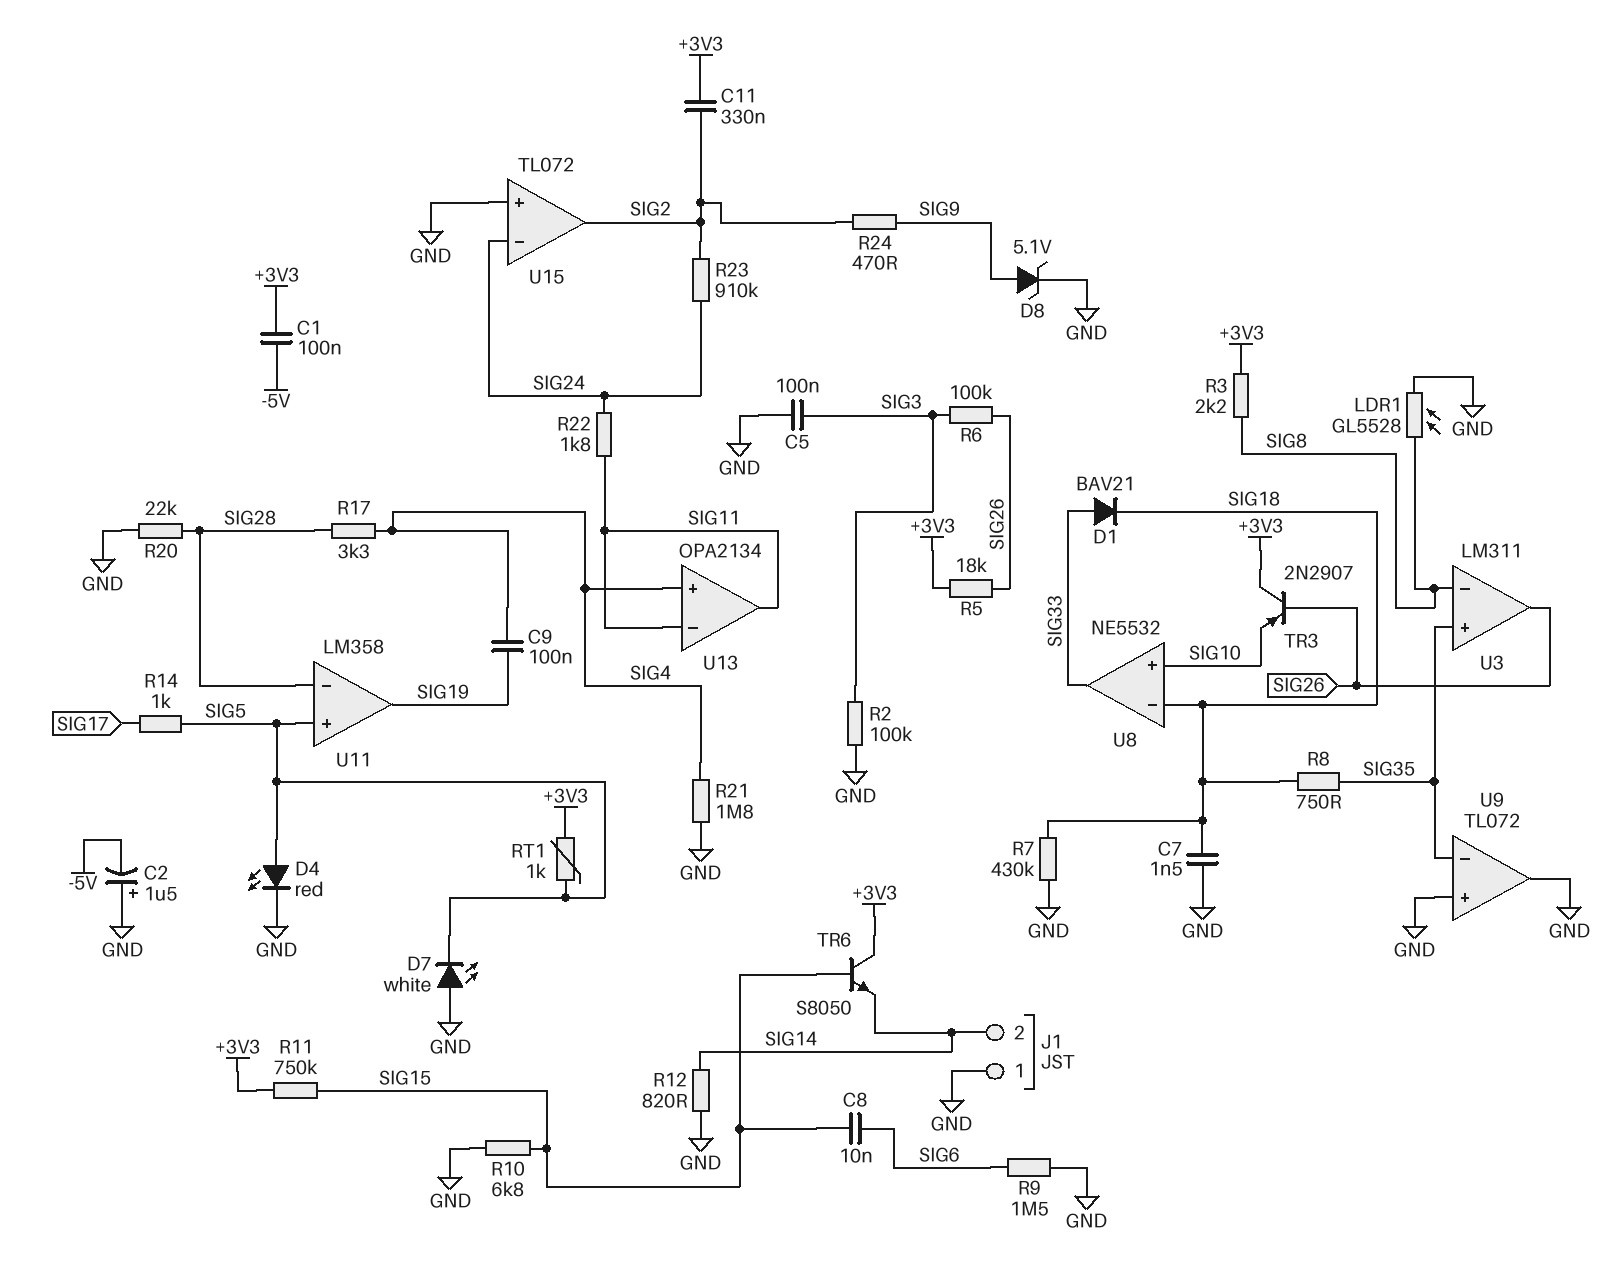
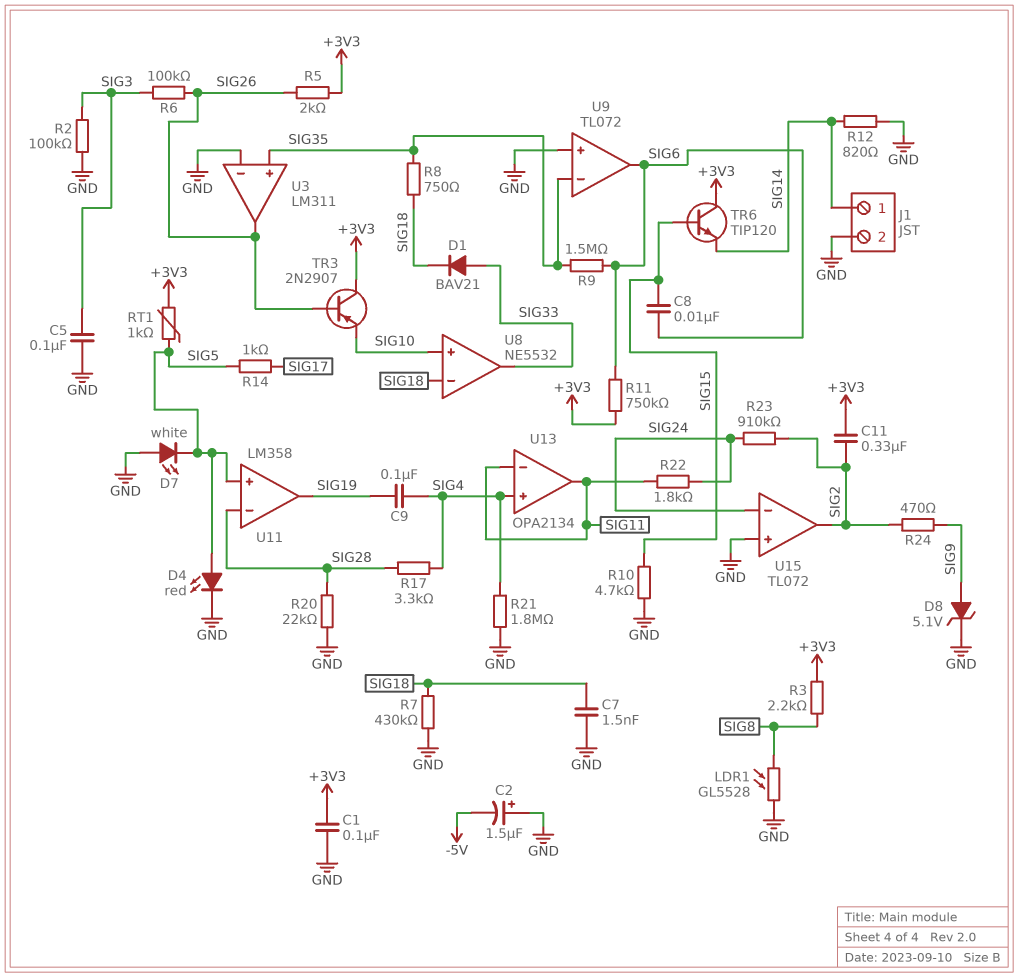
C1: 100nF (+3V3, -5V) -> 100nF (+3V3, GND)
J1 pin 1: GND -> SIG14
J1 pin 2: SIG14 -> GND
R5: 18k (+3V3, SIG26) -> 2k (+3V3, SIG26)
R9: 1.5M (GND, SIG6) -> 1.5M (SIG6, SIG35)
R10: 6.8k (GND, SIG15) -> 4.7k (GND, SIG15)
R11: 750k (+3V3, SIG15) -> 750k (+3V3, SIG6)
TR6: NPN S8050 (B SIG15, C +3V3, E SIG14) -> NPN TIP120 (B SIG15, C +3V3, E SIG14)
U3 pin in-: SIG8 -> GND
U9 pin out: GND -> SIG6

